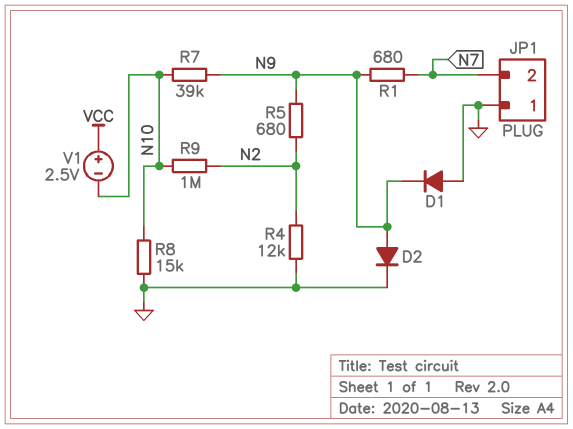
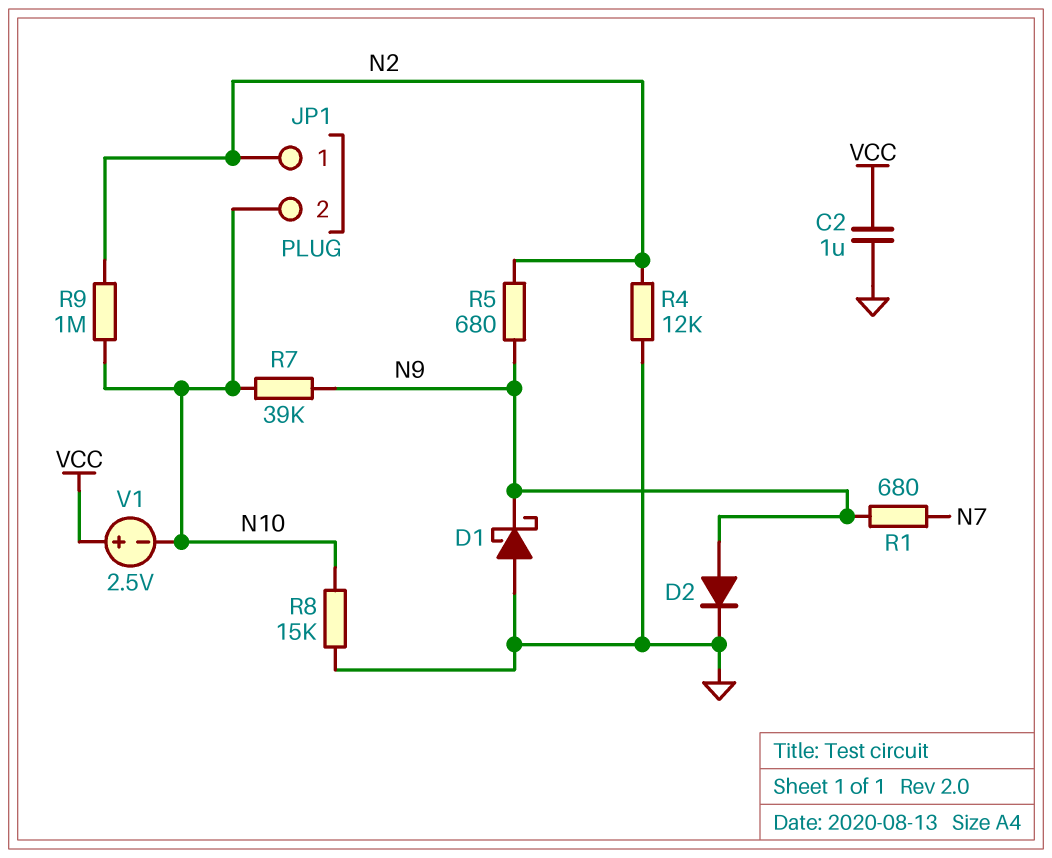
C2: none -> 1uF (GND, VCC)
D1: diode (A GND, K N9) -> schottky (A GND, K N9)
JP1 pin 1: GND -> N2
JP1 pin 2: N7 -> N10

